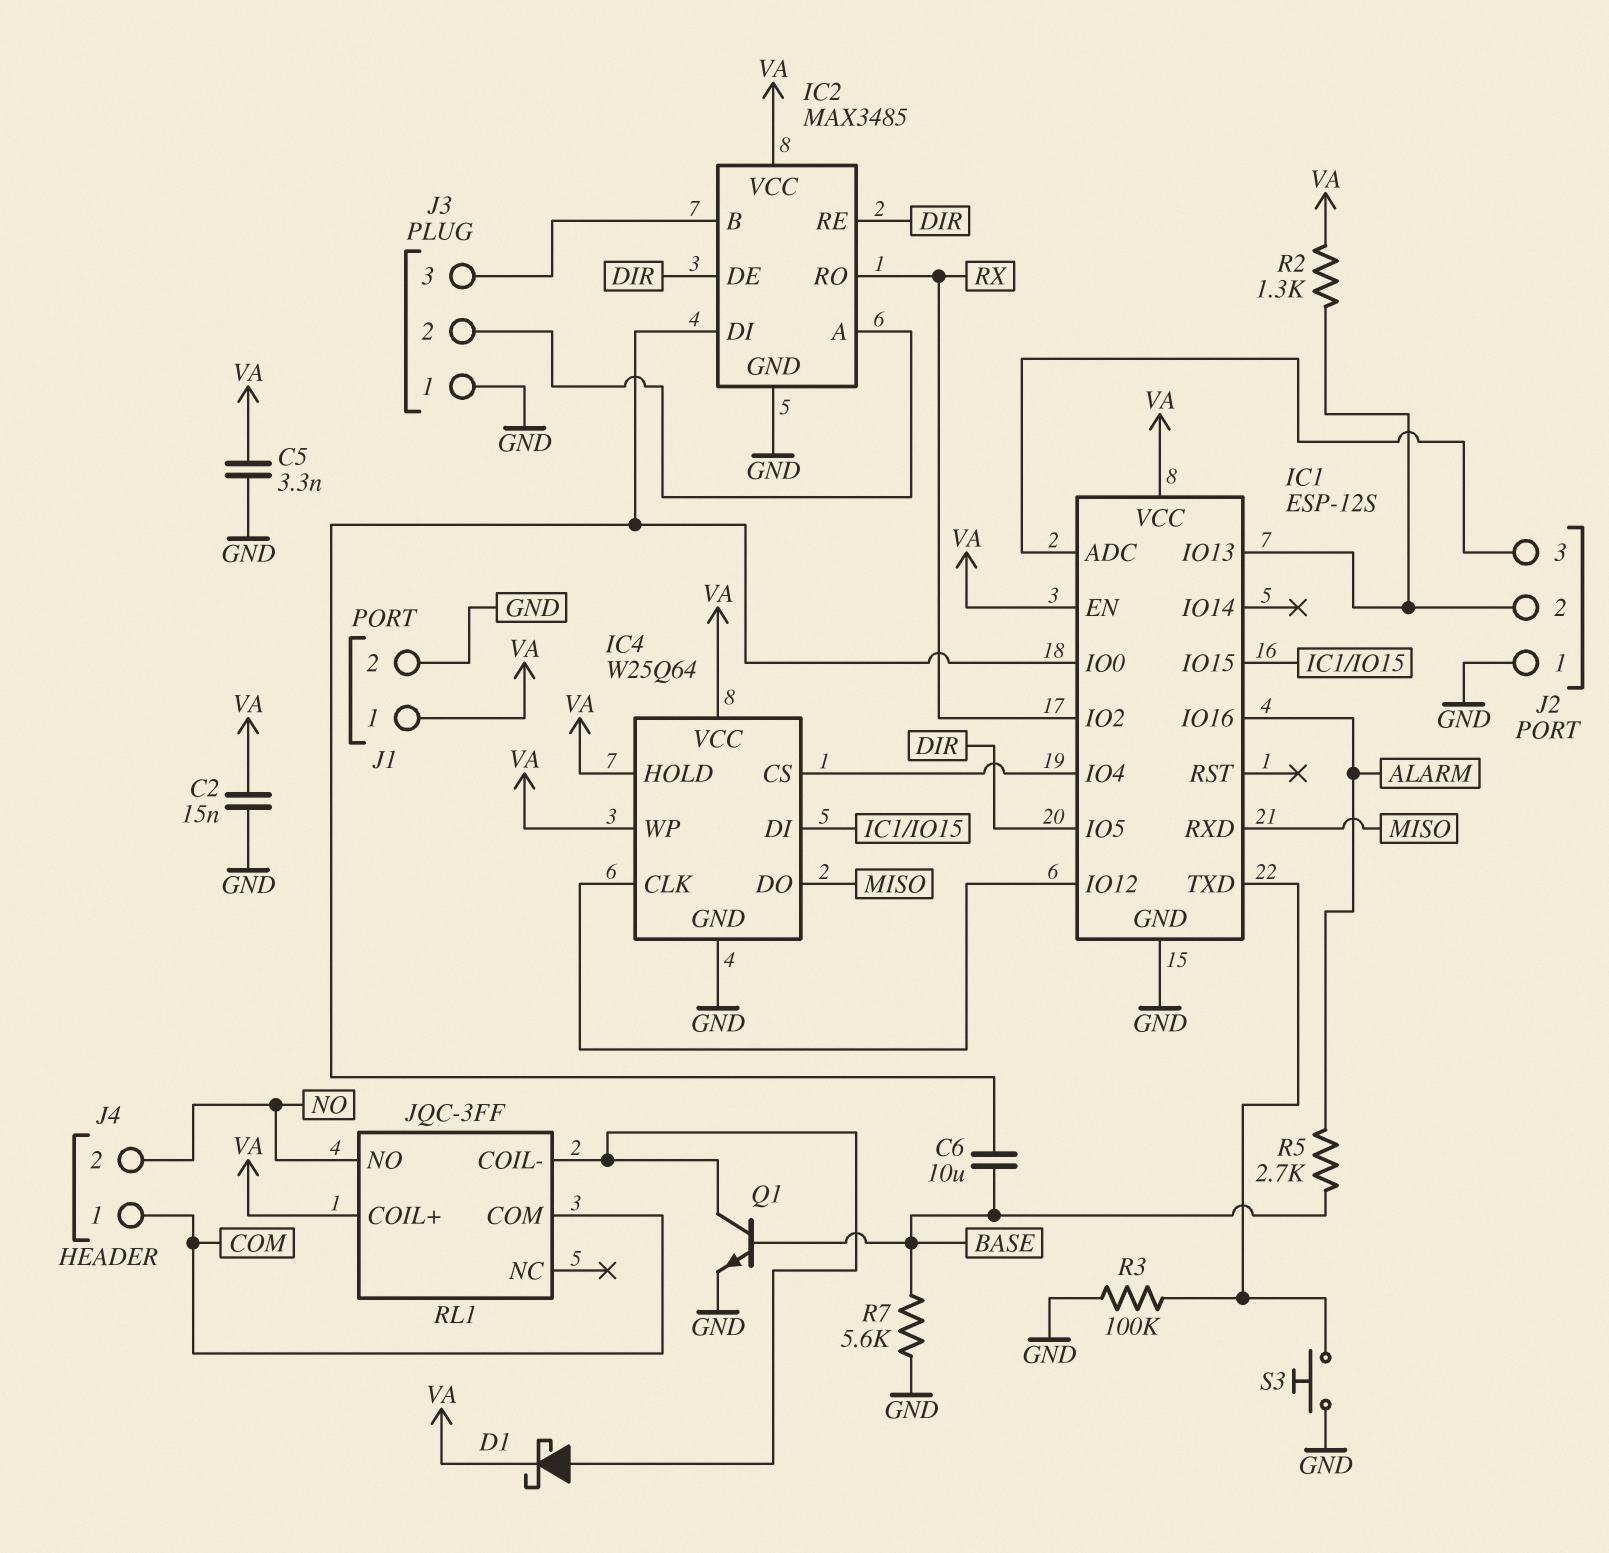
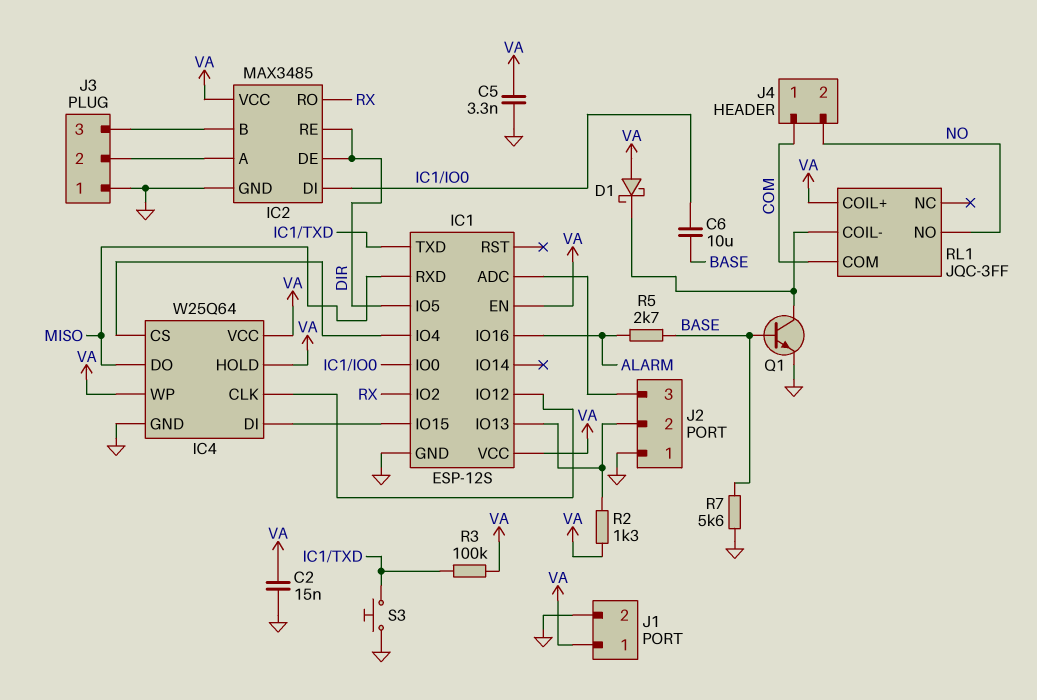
D1: schottky (A RL1/COIL-, K VA) -> schottky (A VA, K RL1/COIL-)
R3: 100k (GND, IC1/TXD) -> 100k (IC1/TXD, VA)

